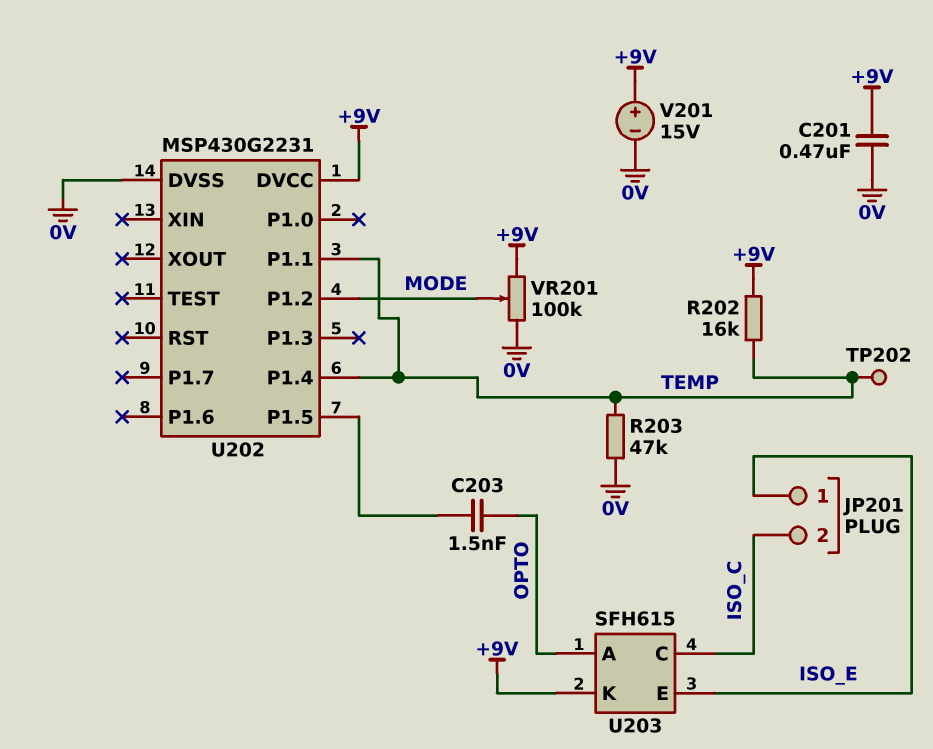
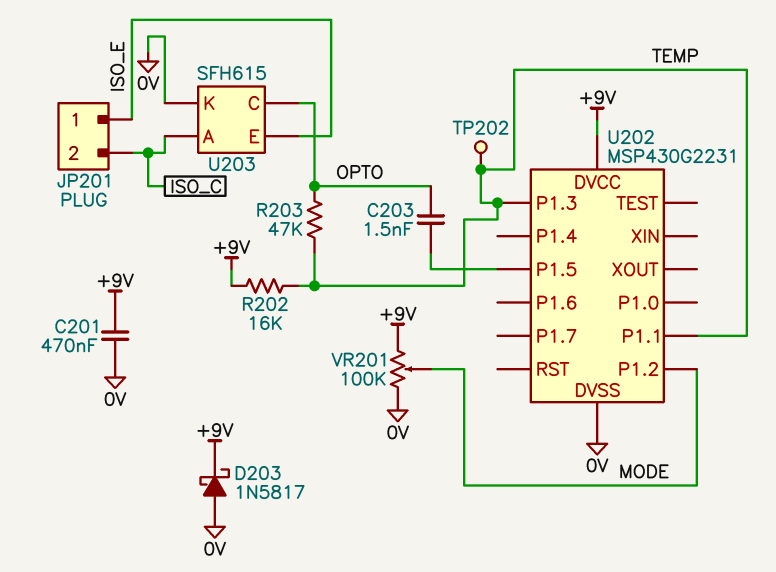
D203: none -> schottky 1N5817 (A 0V, K +9V)
R203: 47k (0V, TEMP) -> 47k (OPTO, TEMP)
U202 pin P1.3: none -> TEMP
U202 pin P1.4: TEMP -> none
U203 pin A: OPTO -> ISO_C
U203 pin C: ISO_C -> OPTO
U203 pin K: +9V -> 0V
V201: 15V (plus +9V, minus 0V) -> none

